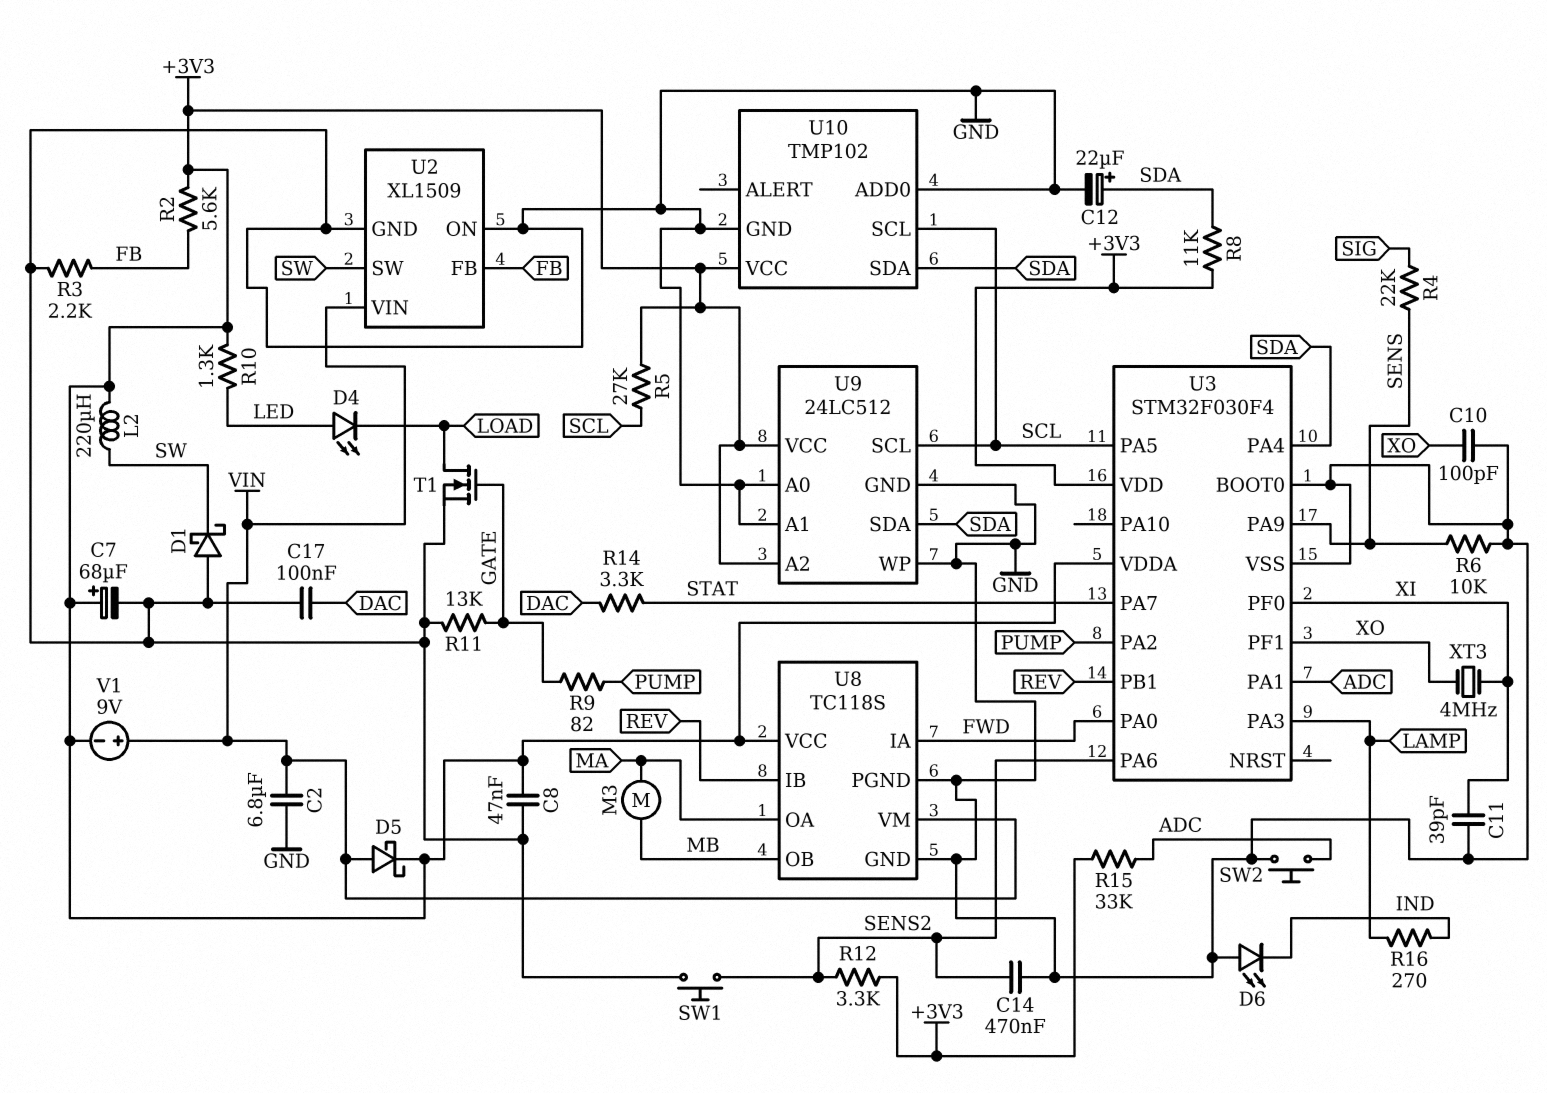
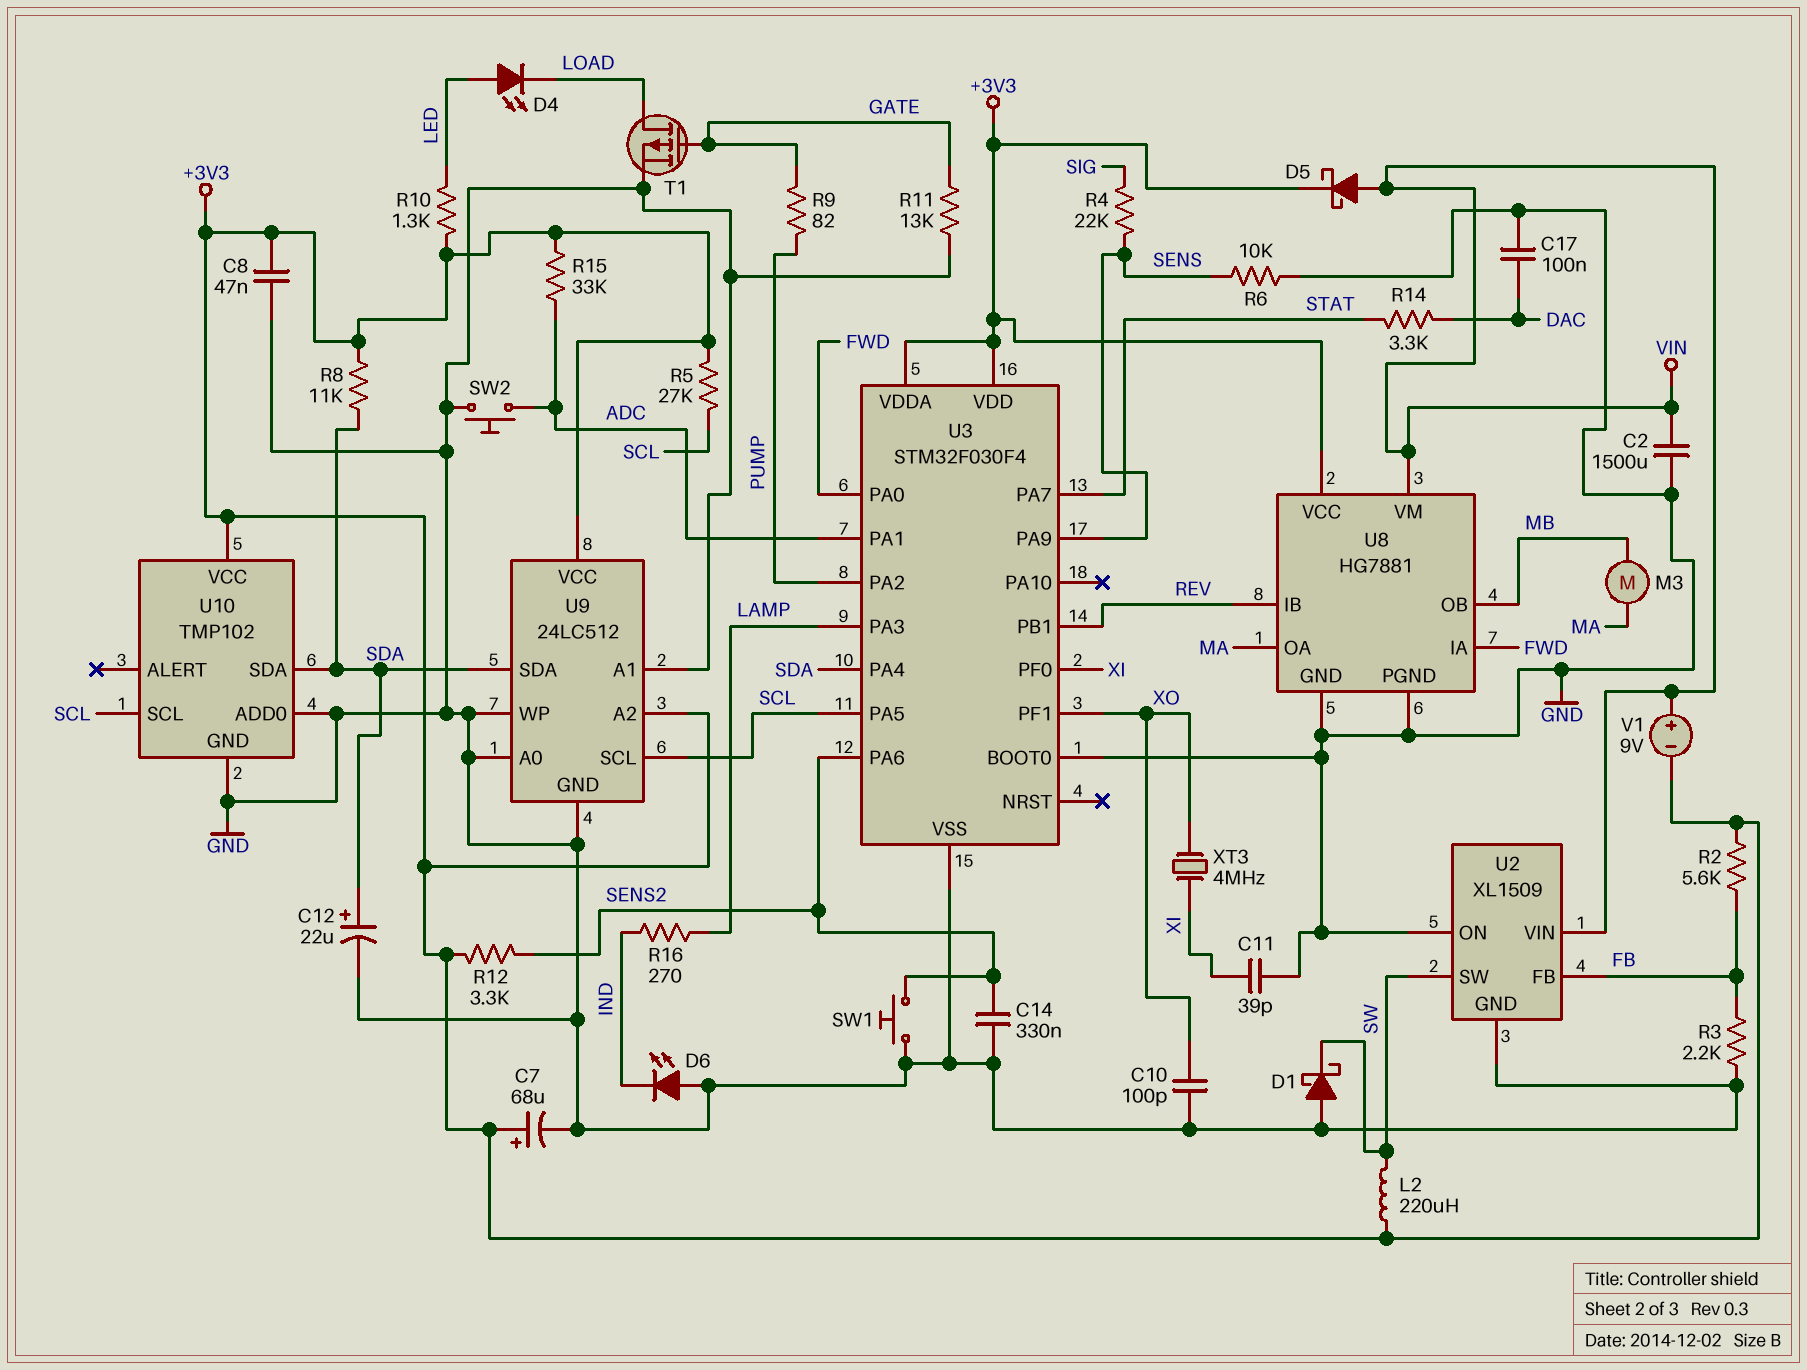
C2: 6.8uF (GND, VIN) -> 1500uF (GND, VIN)
C14: 470nF (GND, SENS2) -> 330nF (GND, SENS2)
T1: NMOS (G GATE, D LOAD, S GND) -> PMOS (G GATE, D LOAD, S GND)
U8: TC118S -> HG7881

